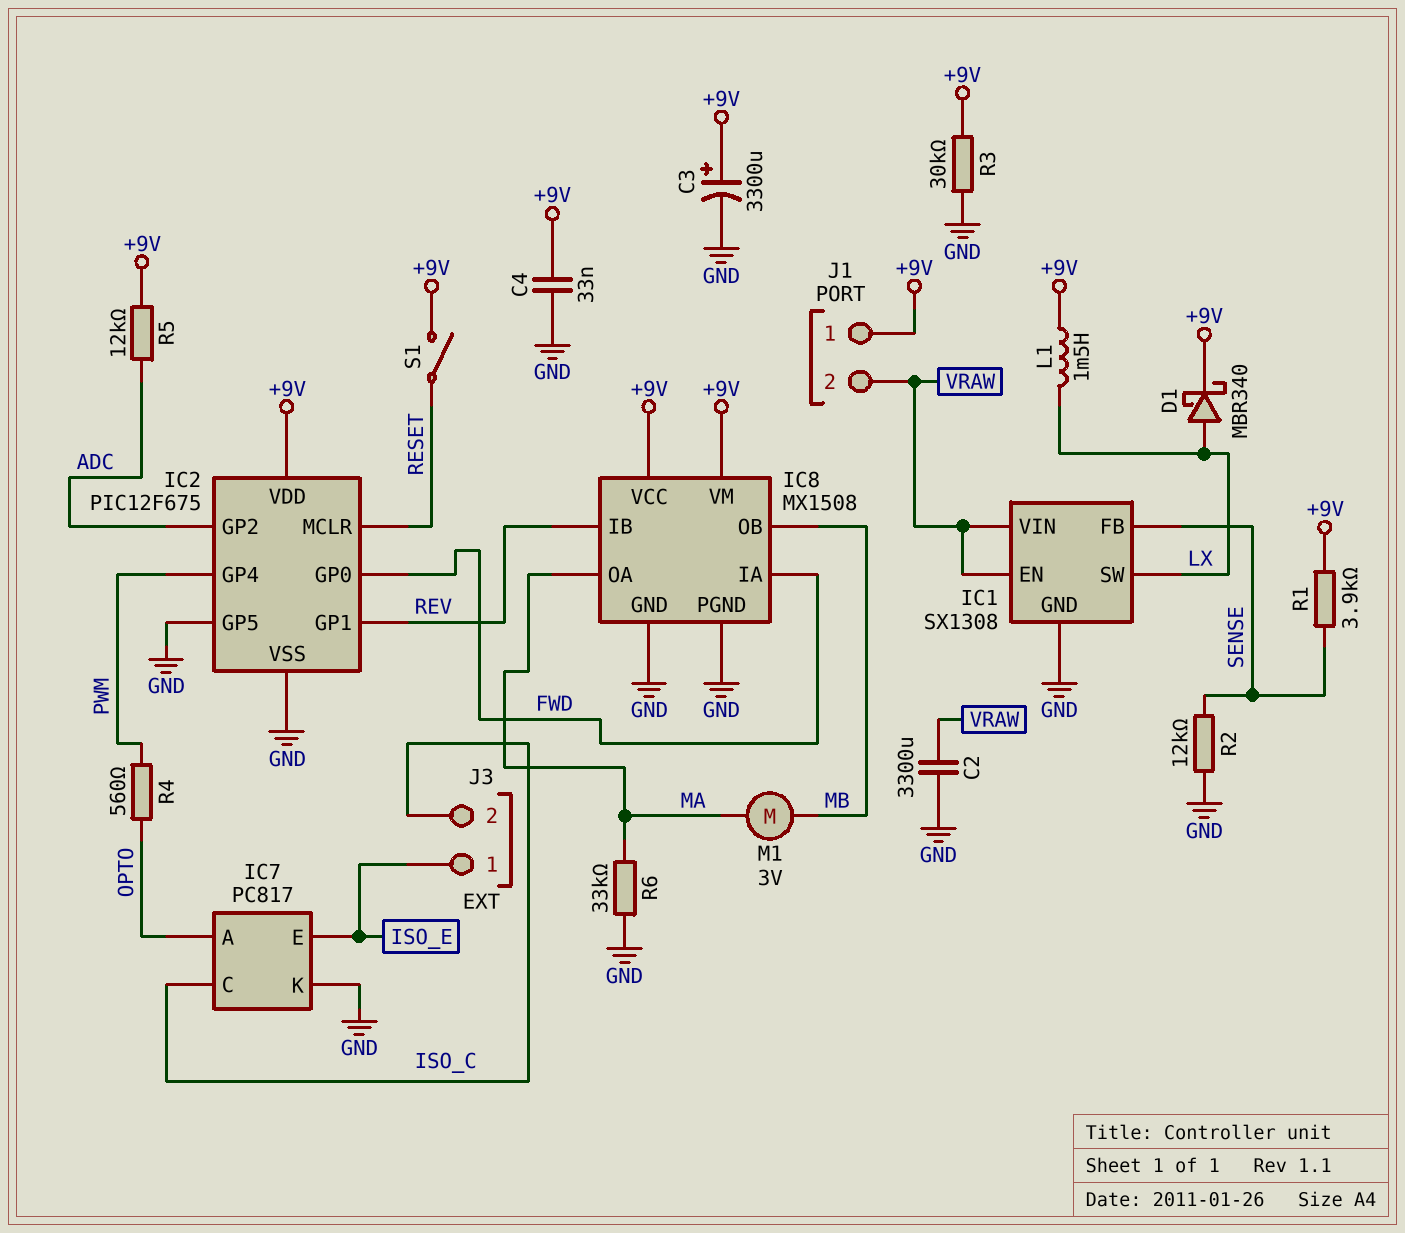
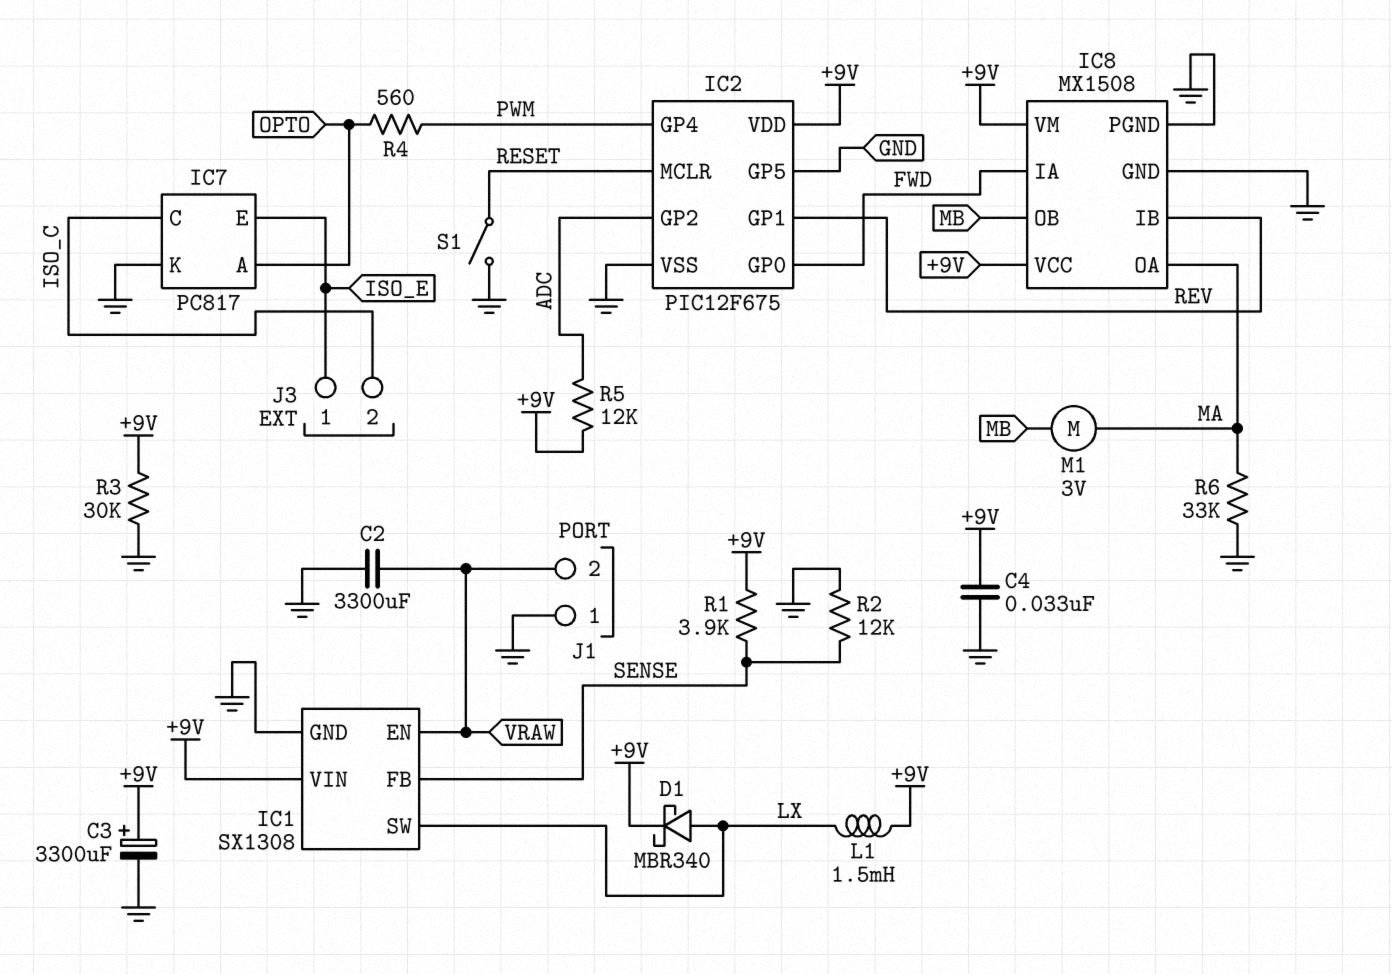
IC1 pin VIN: VRAW -> +9V
J1 pin 1: +9V -> GND
S1: switch (+9V, RESET) -> switch (GND, RESET)

